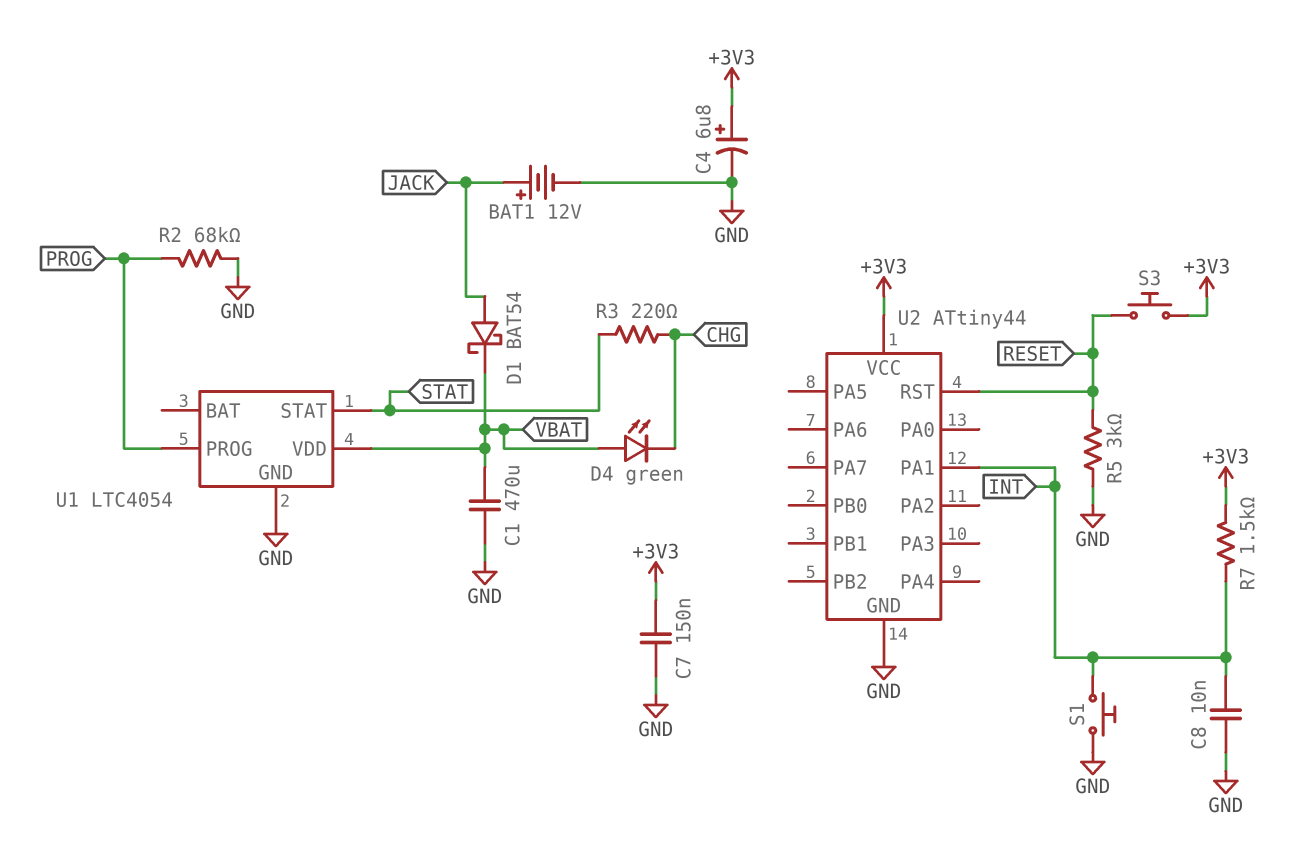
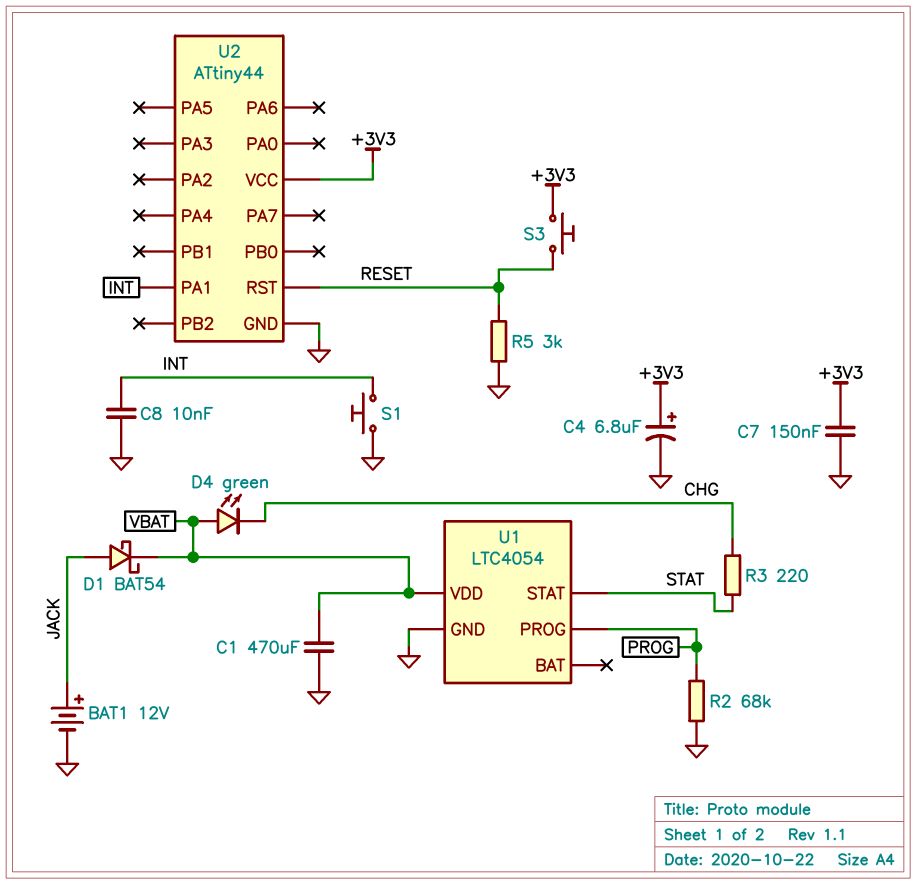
R7: 1.5k (+3V3, INT) -> none

